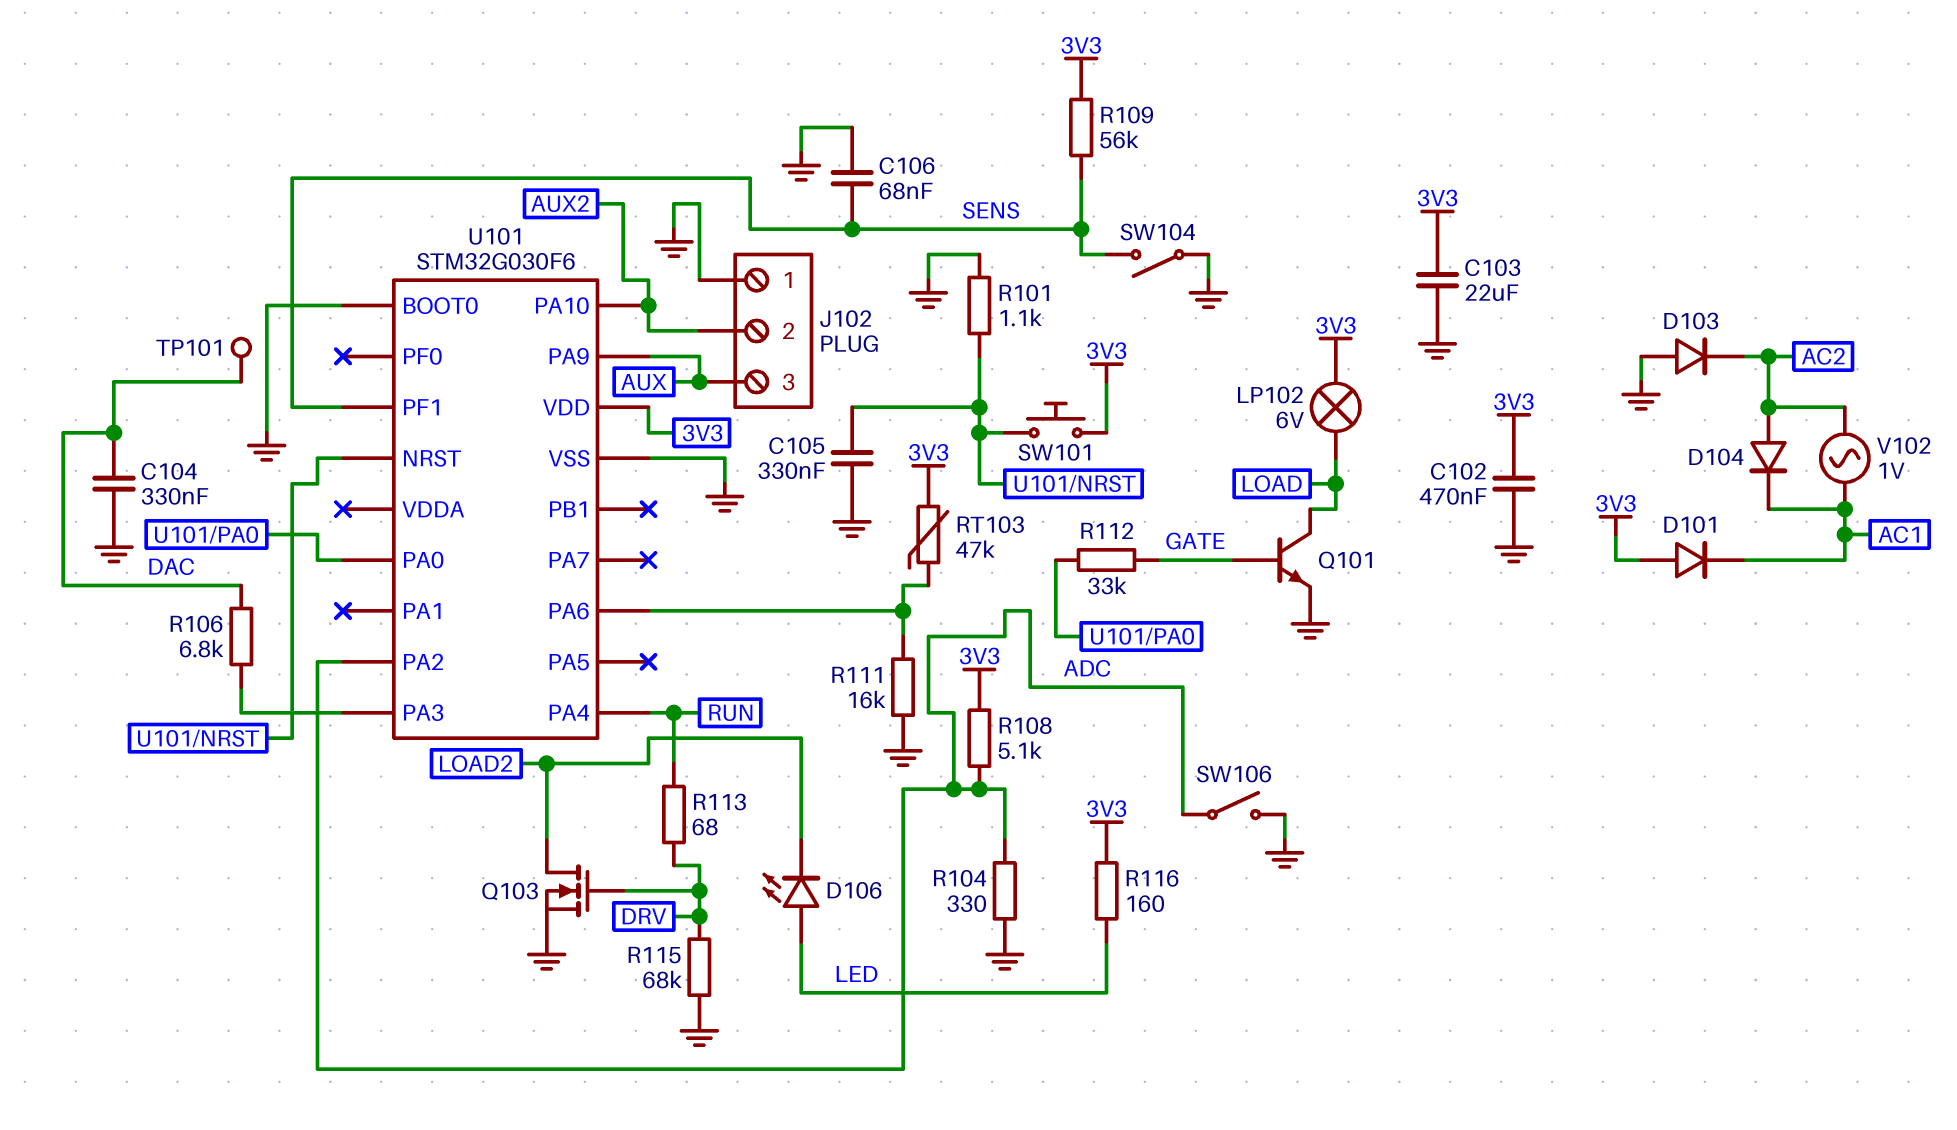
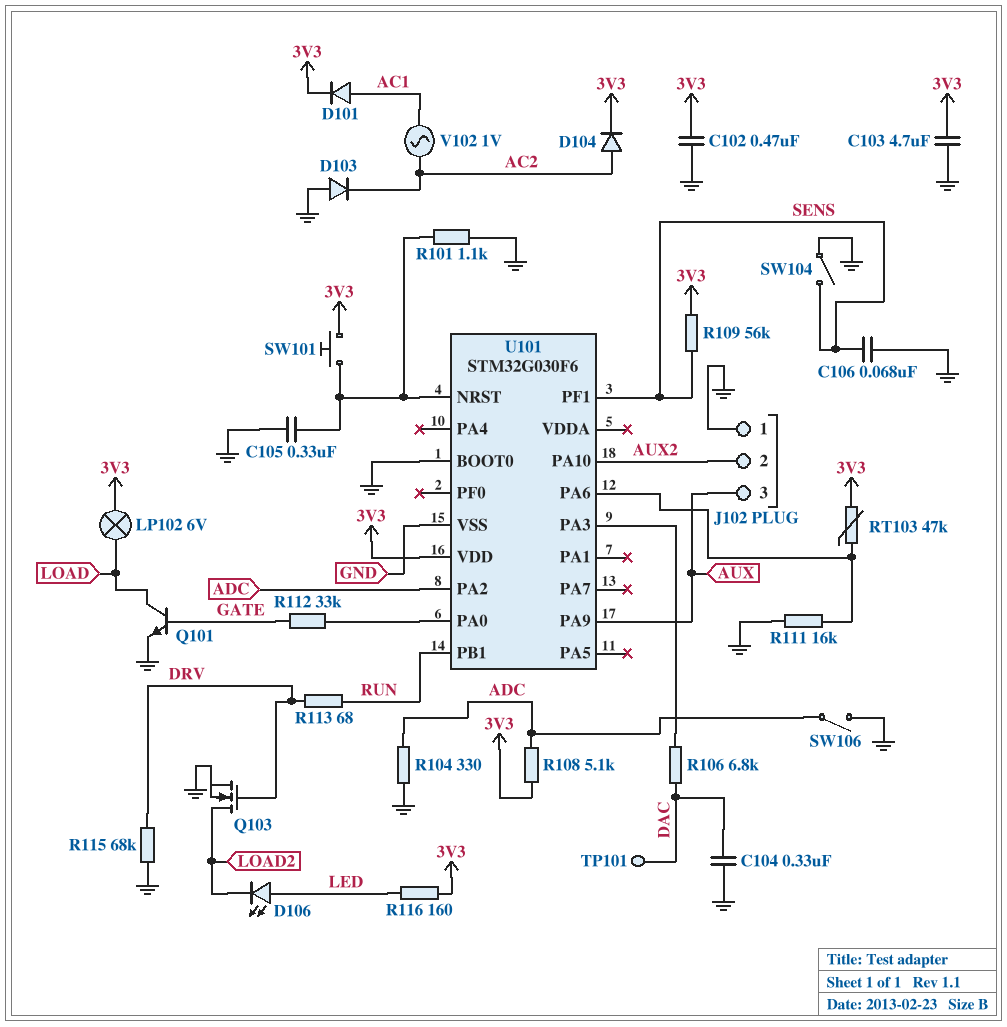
C103: 22uF (3V3, GND) -> 4.7uF (3V3, GND)
D101: diode (A 3V3, K AC1) -> diode (A AC1, K 3V3)
D104: diode (A AC2, K AC1) -> diode (A AC2, K 3V3)
U101 pin PA4: RUN -> none
U101 pin PB1: none -> RUN

